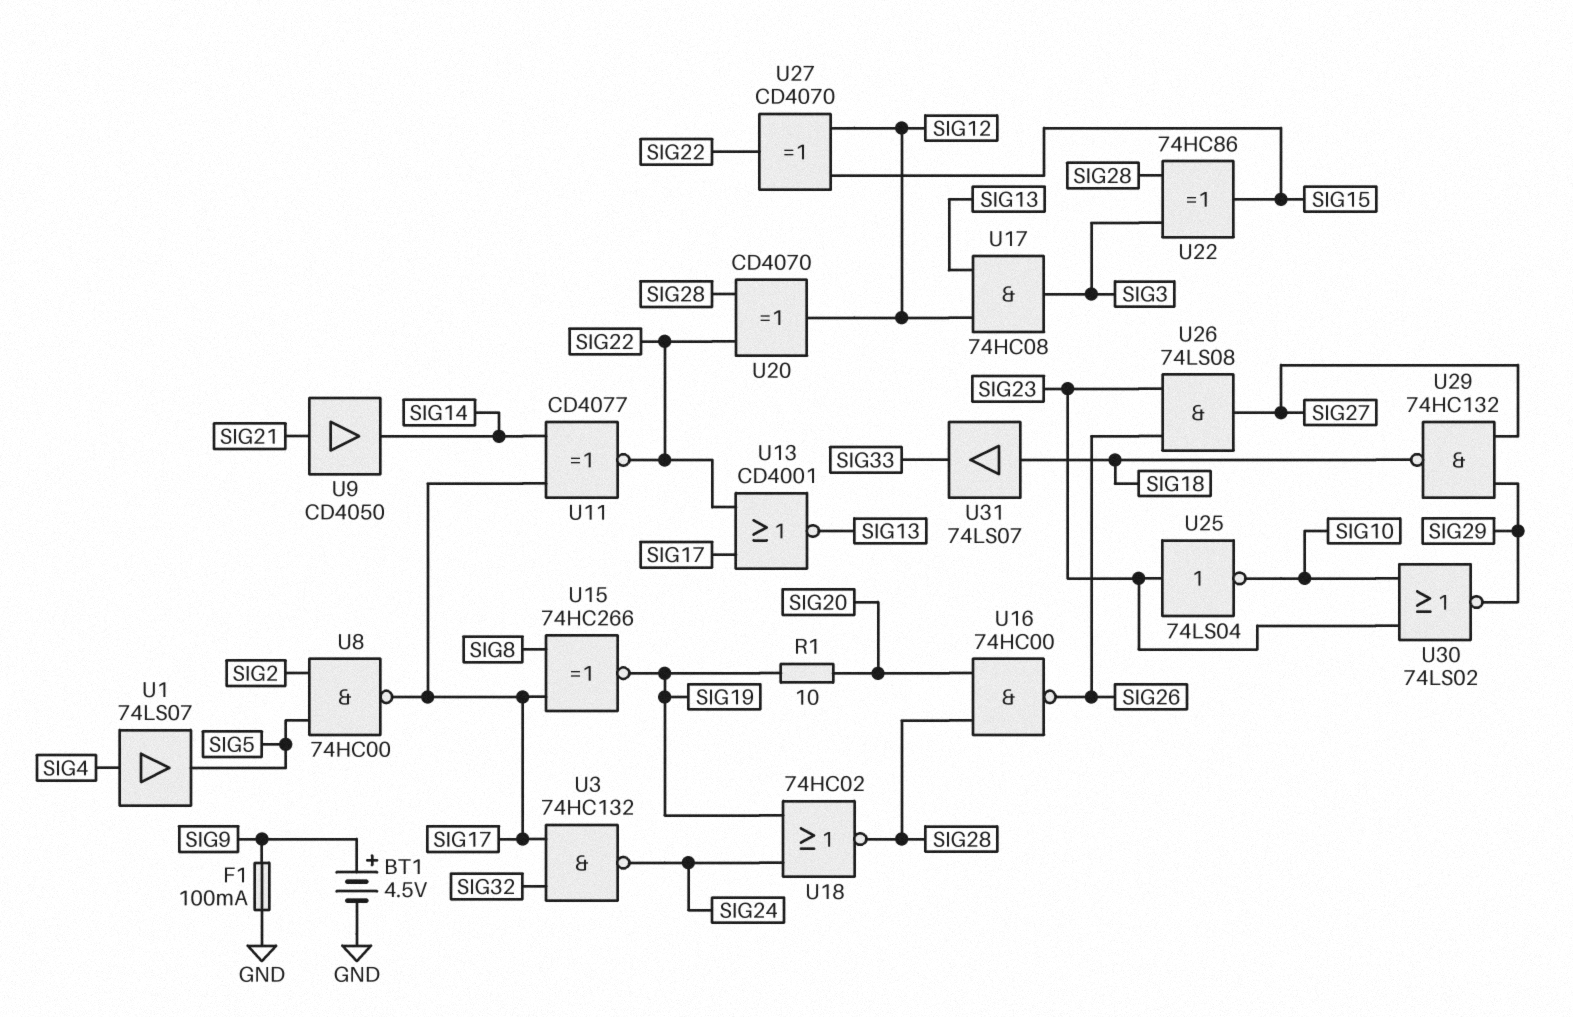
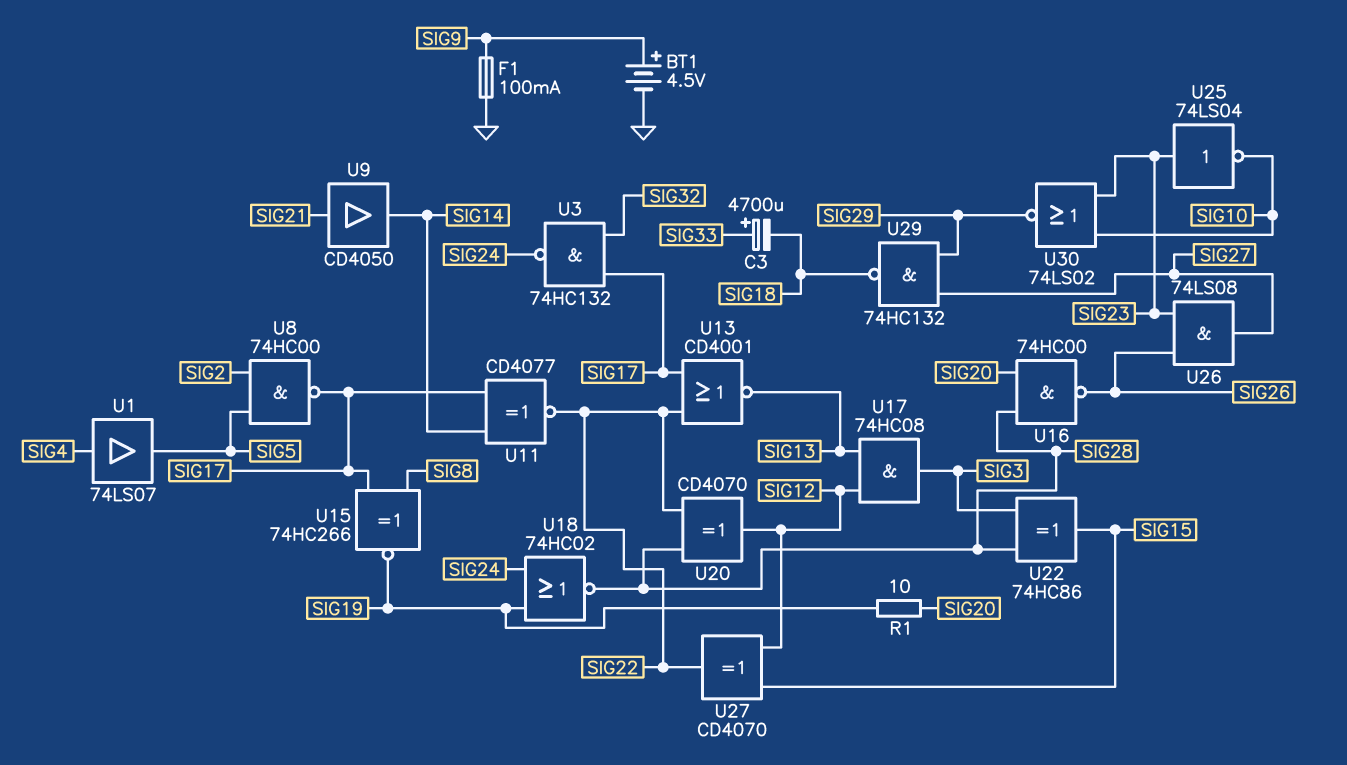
C3: none -> 4700uF (plus SIG33, minus SIG18)
U31: buffer 74LS07 (in SIG18, out SIG33) -> none

